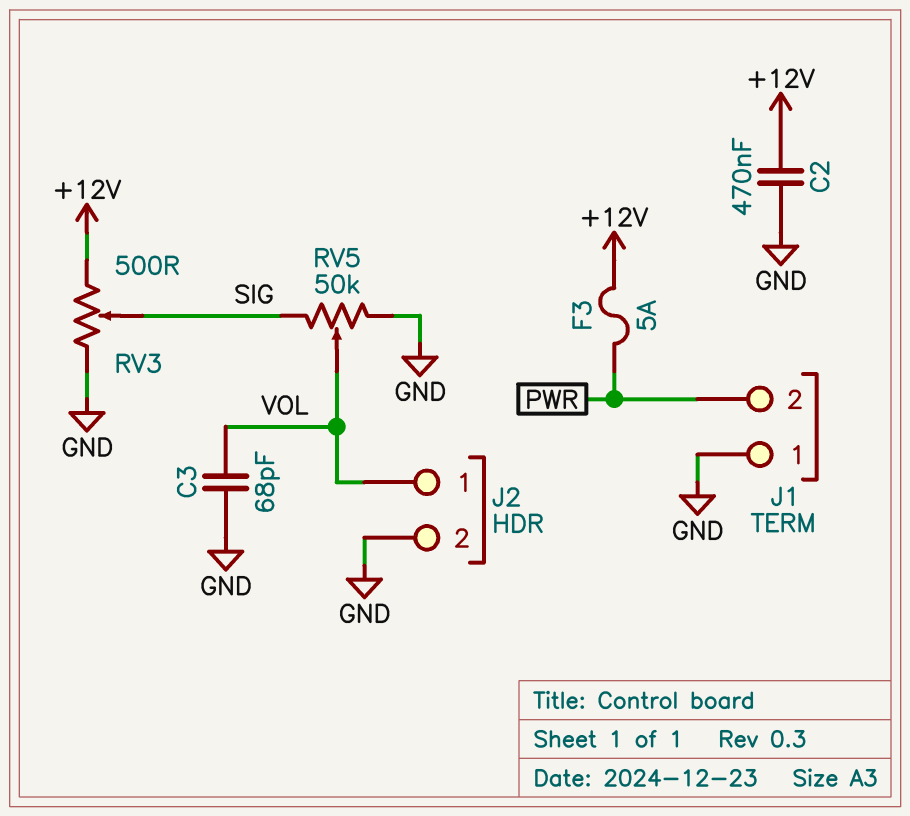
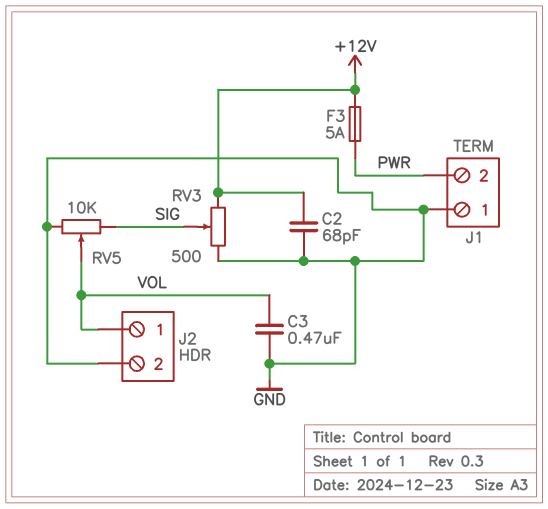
C2: 470nF (+12V, GND) -> 68pF (+12V, GND)
C3: 68pF (GND, VOL) -> 470nF (GND, VOL)
RV5: 50k (GND, SIG, wiper VOL) -> 10k (GND, SIG, wiper VOL)

